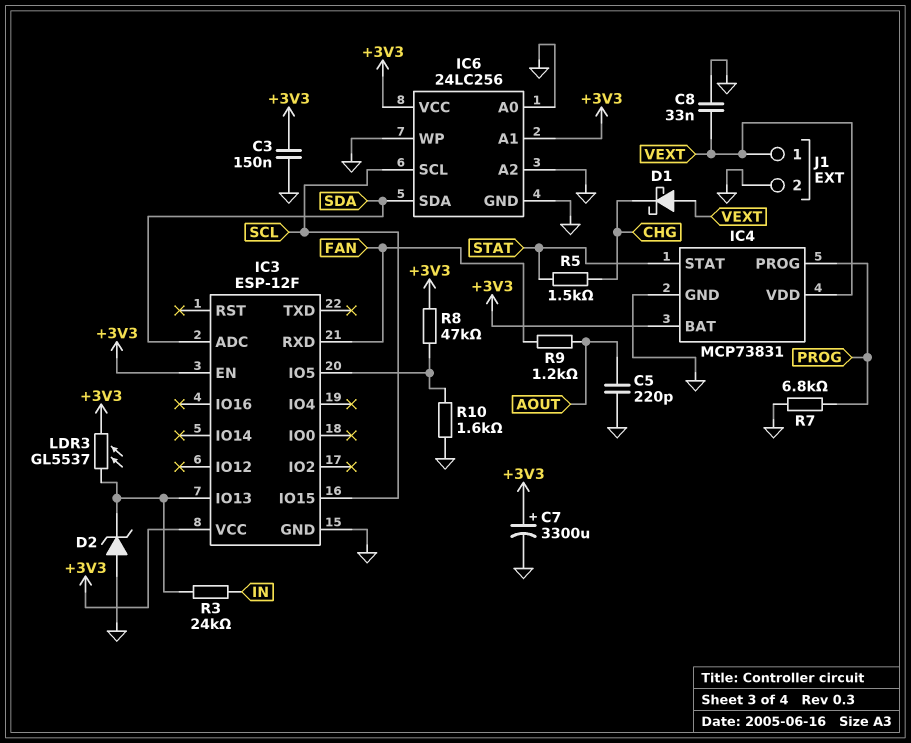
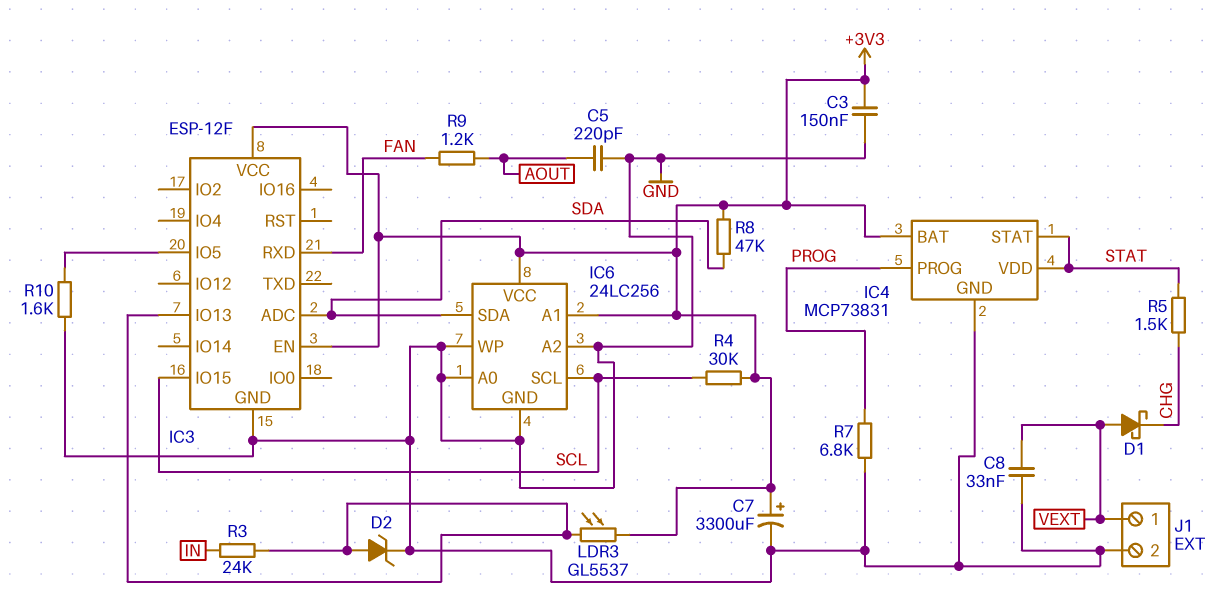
D2: zener (A GND, K IC3/IO13) -> zener (A IC3/IO13, K GND)
IC4 pin VDD: VEXT -> STAT
R4: none -> 30k (+3V3, SCL)
R8: 47k (+3V3, IC3/IO5) -> 47k (+3V3, SDA)

